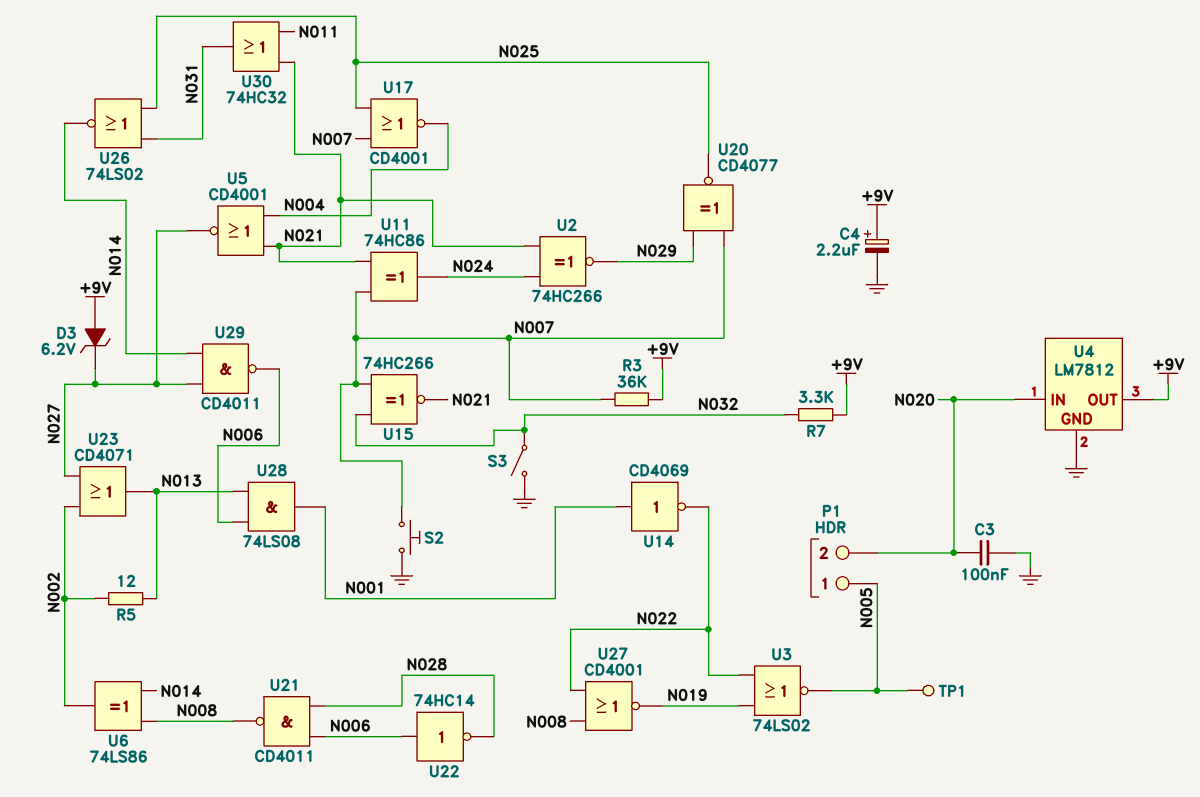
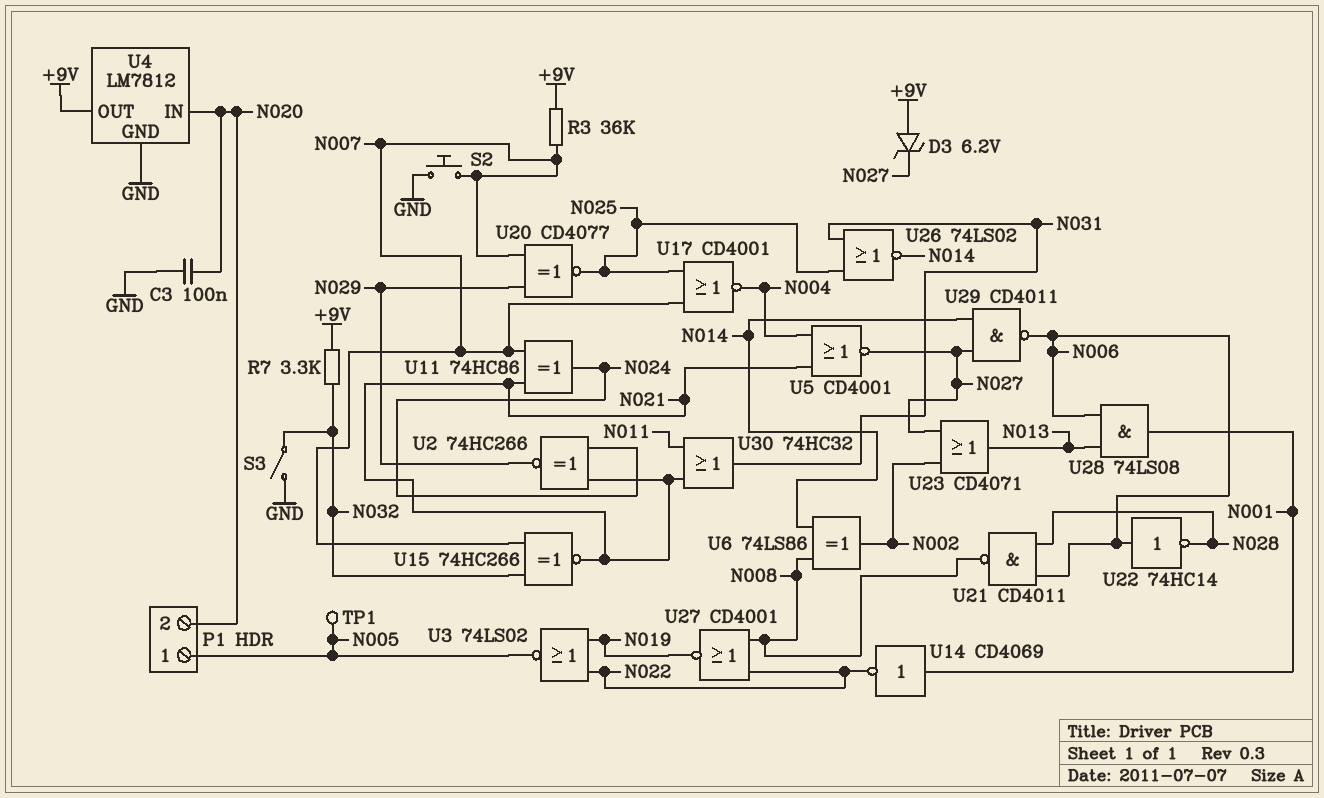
C4: 2.2uF (plus +9V, minus GND) -> none
R5: 12 (N002, N013) -> none

